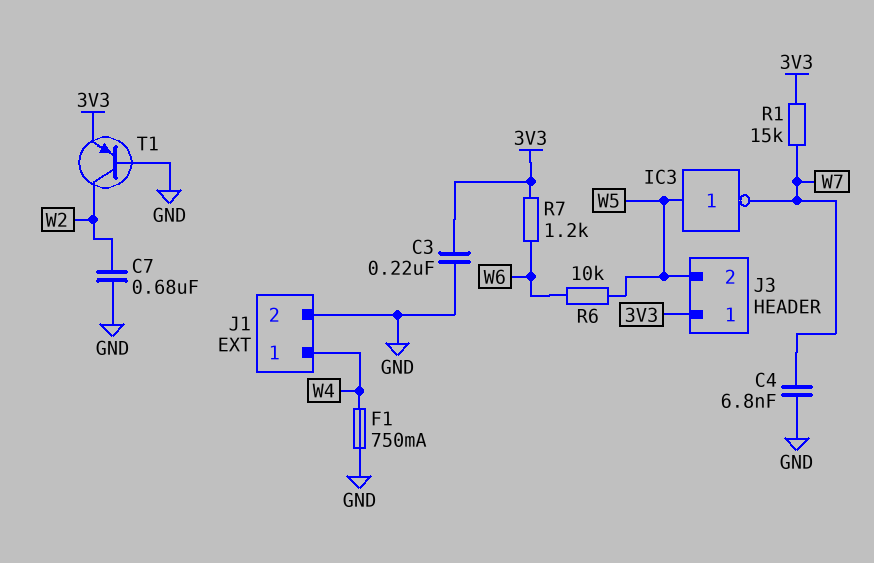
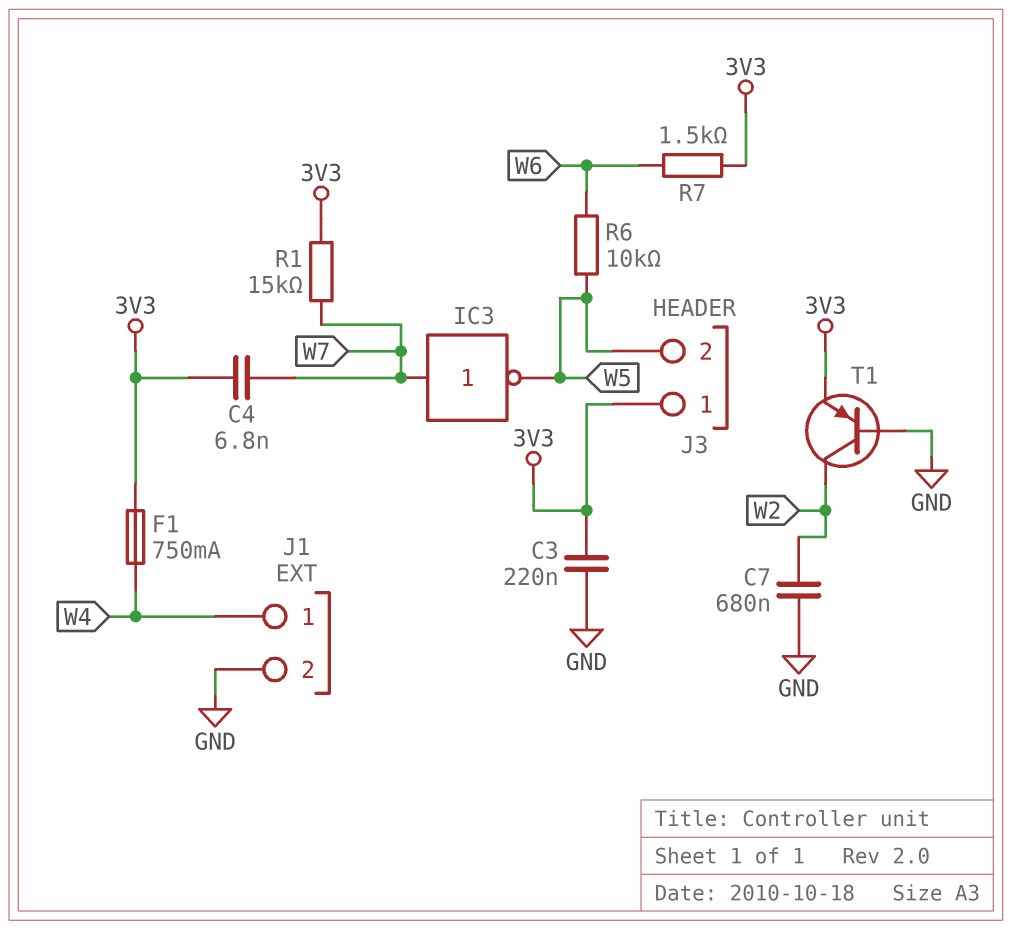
C4: 6.8nF (GND, W7) -> 6.8nF (3V3, W7)
F1: 750mA (GND, W4) -> 750mA (3V3, W4)
IC3: NOT (in W5, out W7) -> NOT (in W7, out W5)
R7: 1.2k (3V3, W6) -> 1.5k (3V3, W6)

